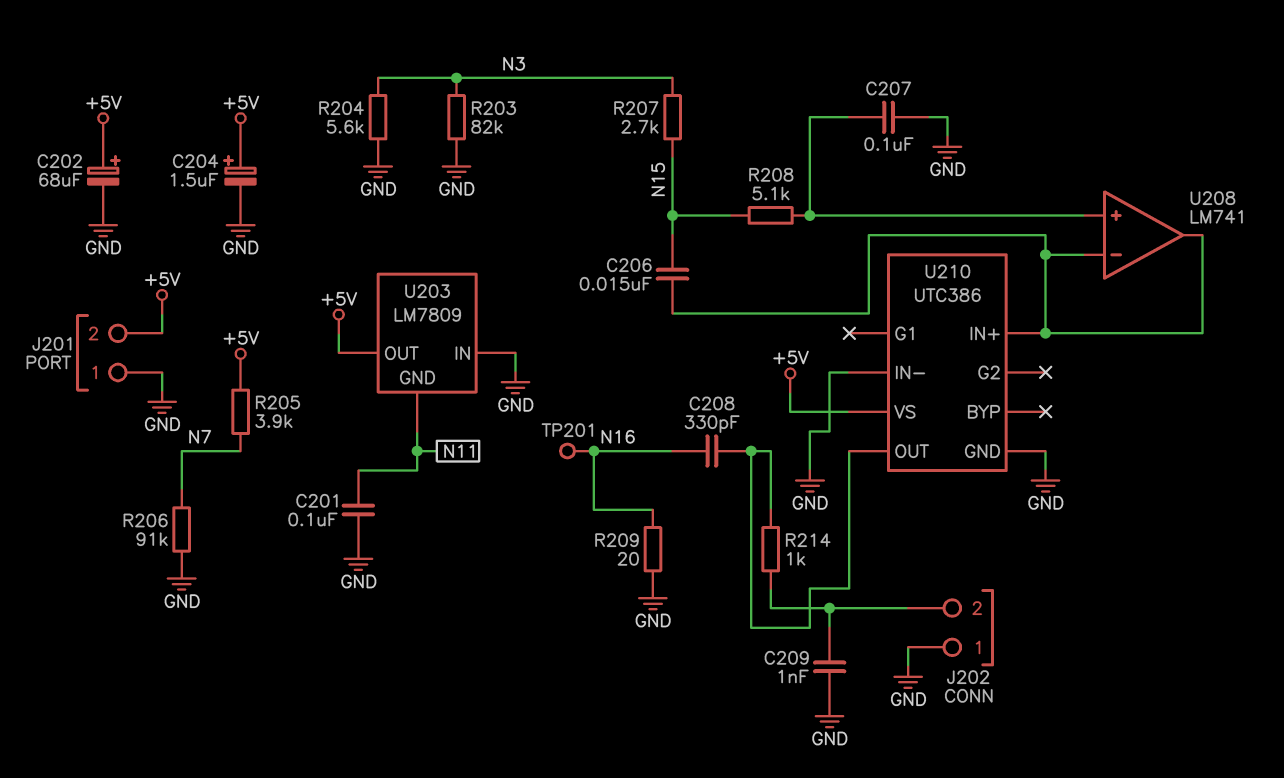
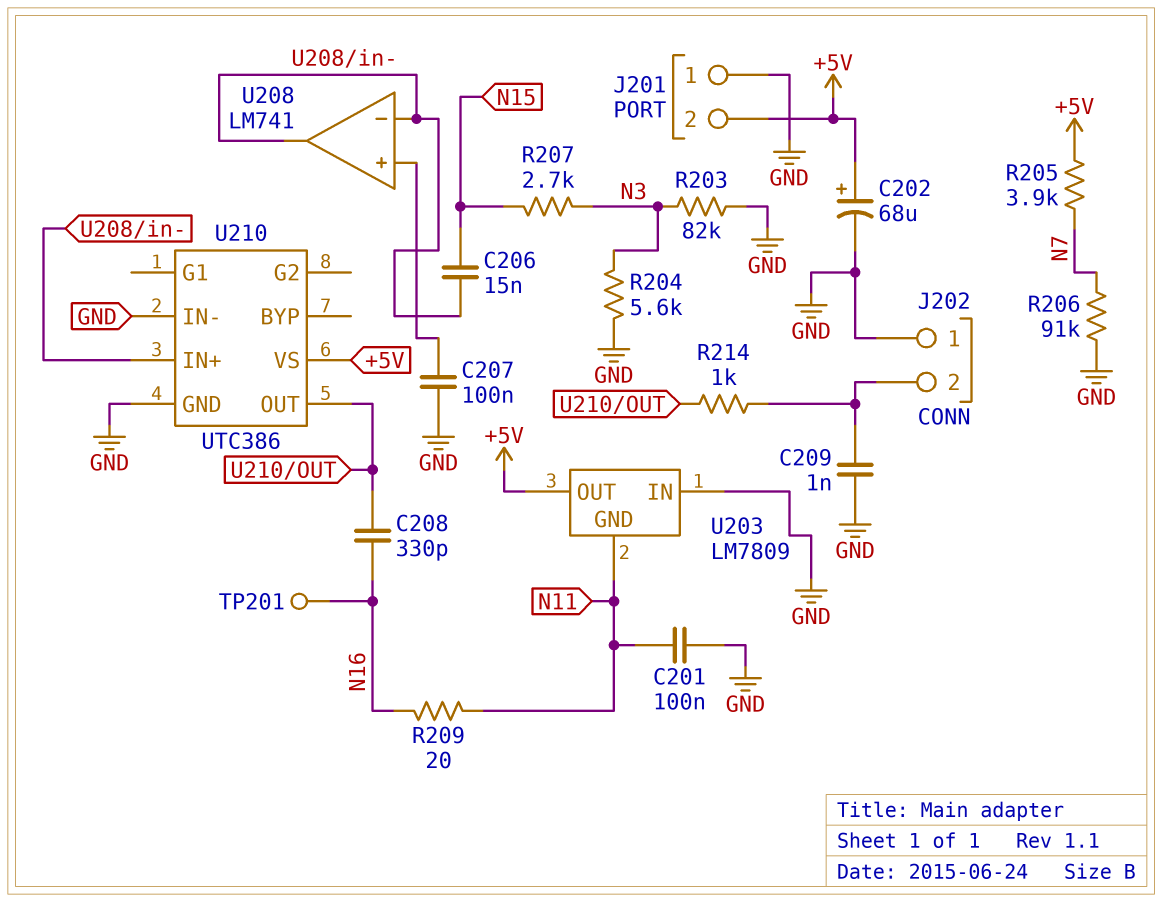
C204: 1.5uF (plus +5V, minus GND) -> none
R208: 5.1k (N15, U208/in+) -> none
R209: 20 (GND, N16) -> 20 (N11, N16)

